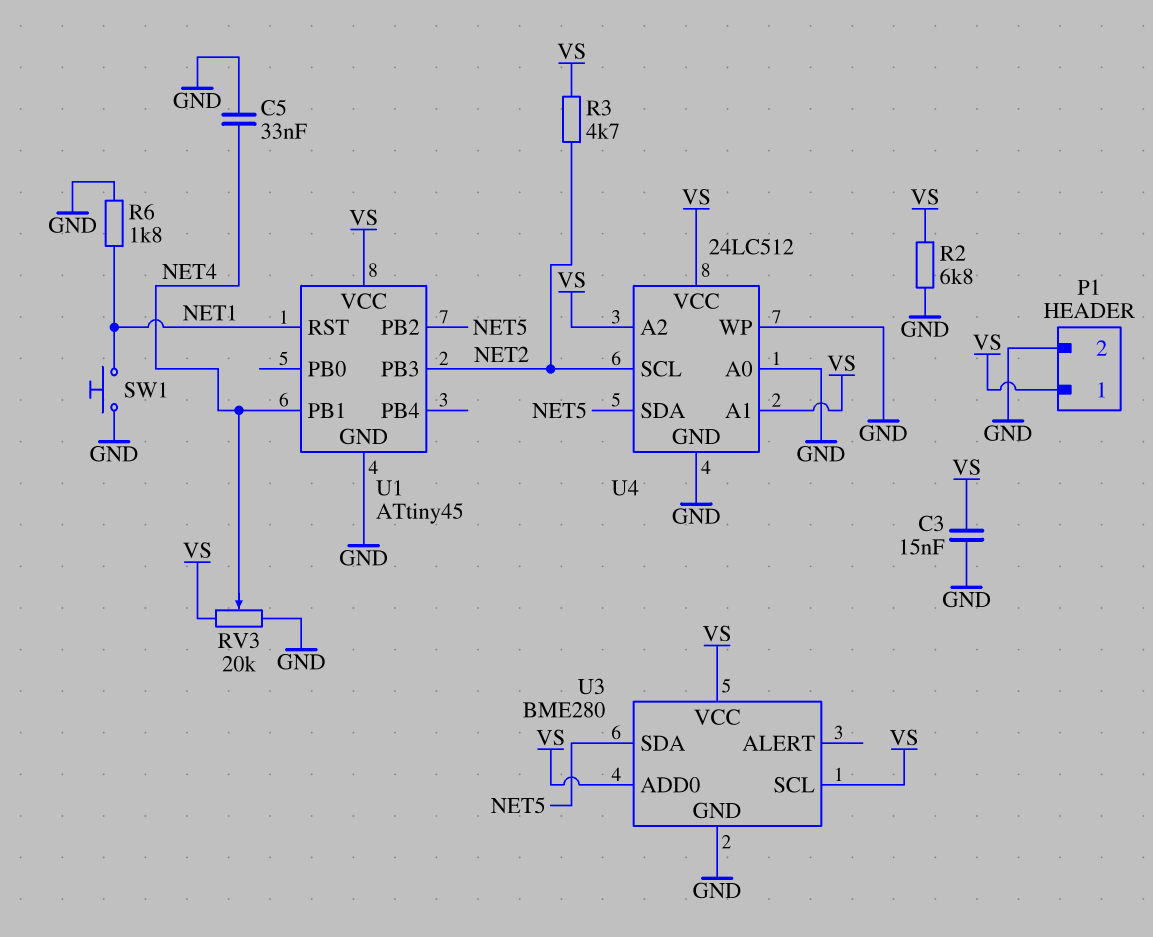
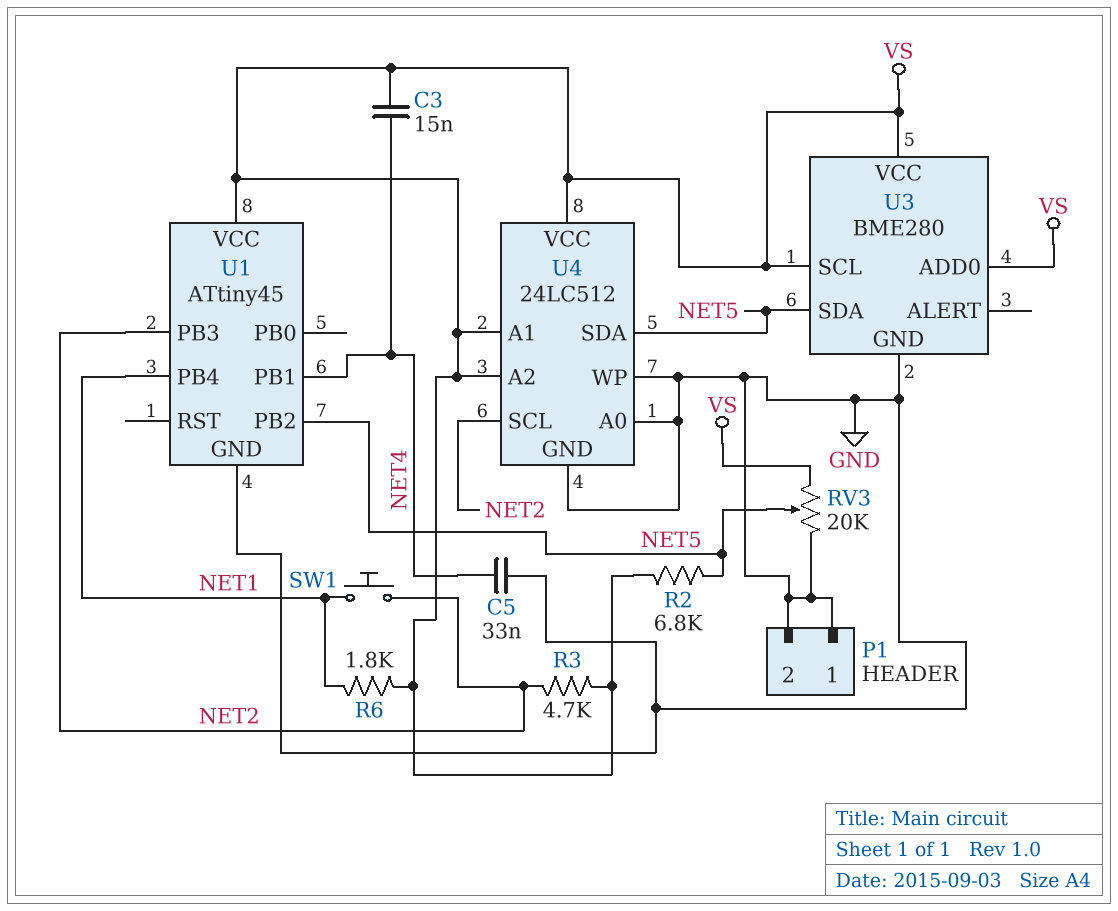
C3: 15nF (GND, VS) -> 15nF (NET4, VS)
P1 pin 1: VS -> GND
R2: 6.8k (GND, VS) -> 6.8k (NET5, VS)
R6: 1.8k (GND, NET1) -> 1.8k (NET1, VS)
RV3: 20k (GND, VS, wiper NET4) -> 20k (GND, VS, wiper NET5)
SW1: button (GND, NET1) -> button (NET1, NET2)
U1 pin PB4: none -> NET1
U1 pin RST: NET1 -> none

